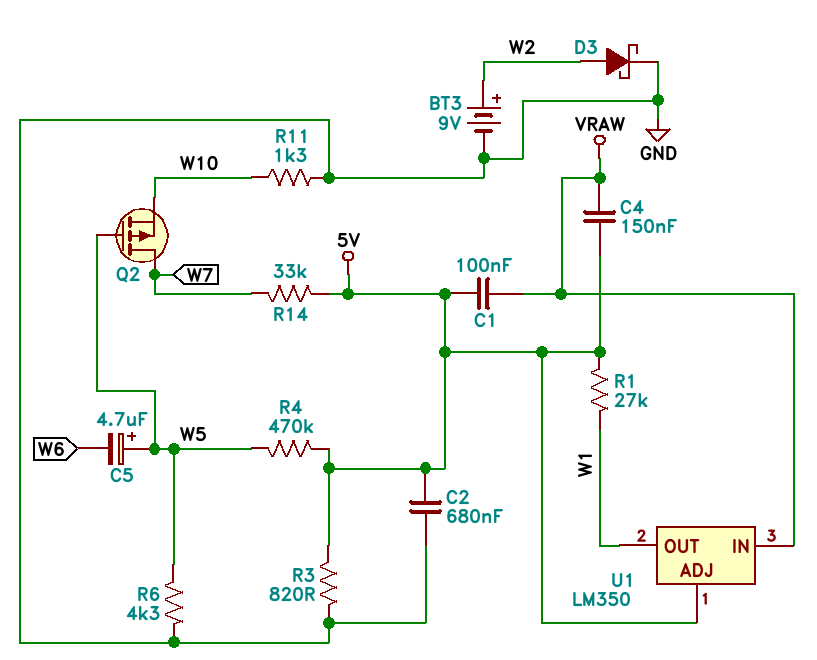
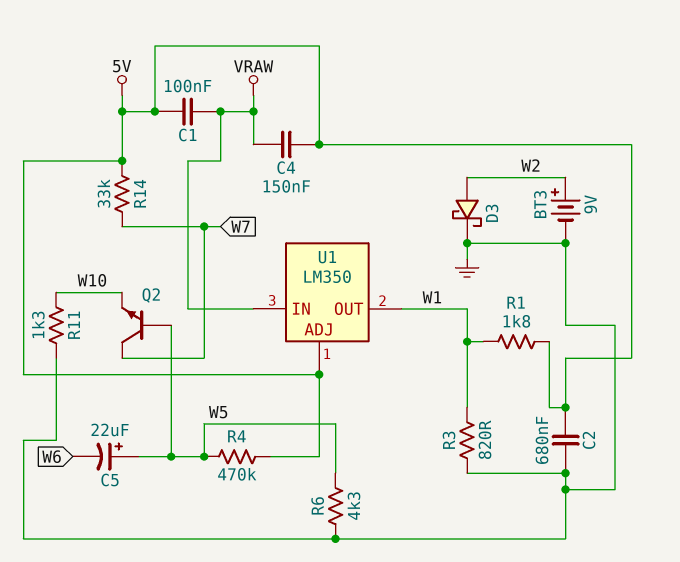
C5: 4.7uF (plus W5, minus W6) -> 22uF (plus W5, minus W6)
Q2: PMOS (G W5, D W7, S W10) -> NPN (B W5, C W7, E W10)
R1: 27k (5V, W1) -> 1.8k (5V, W1)
R3: 820 (5V, GND) -> 820 (GND, W1)

